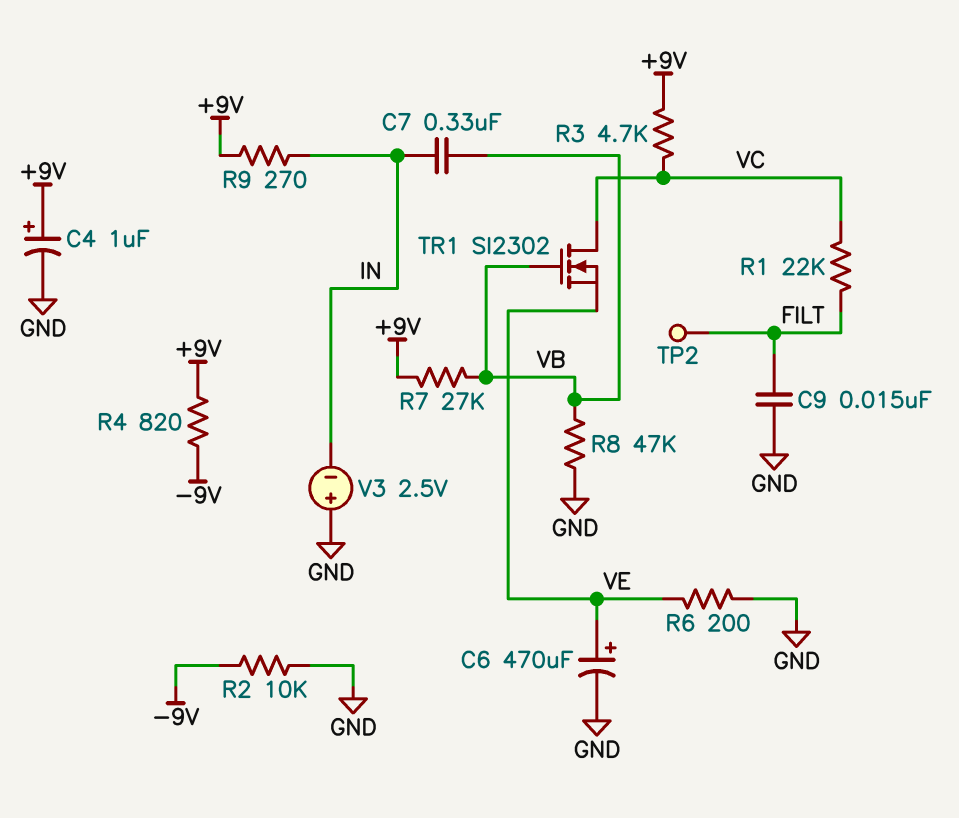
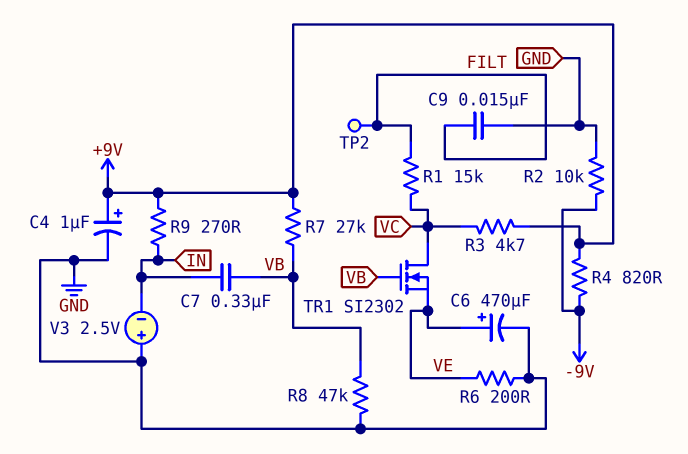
R1: 22k (FILT, VC) -> 15k (FILT, VC)

